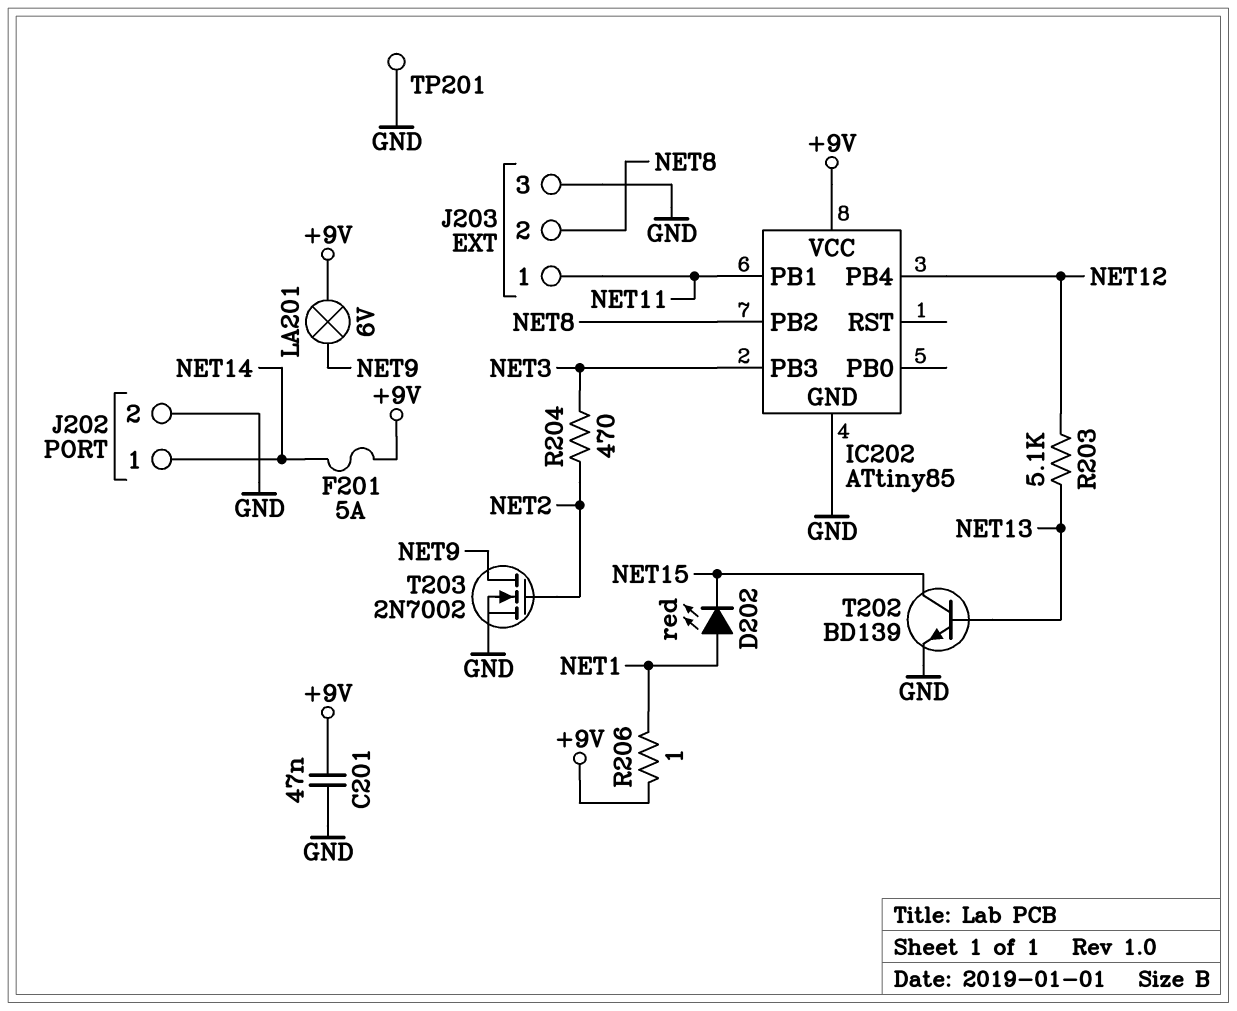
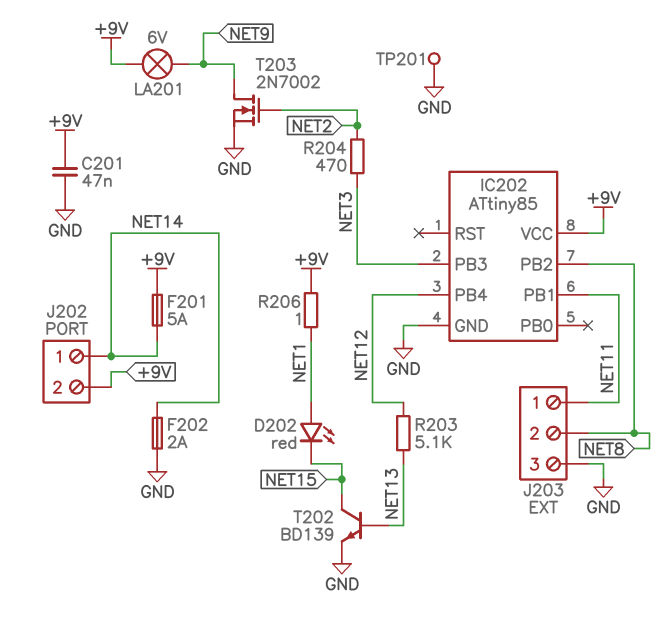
F202: none -> 2A (GND, NET14)
J202 pin 2: GND -> +9V

